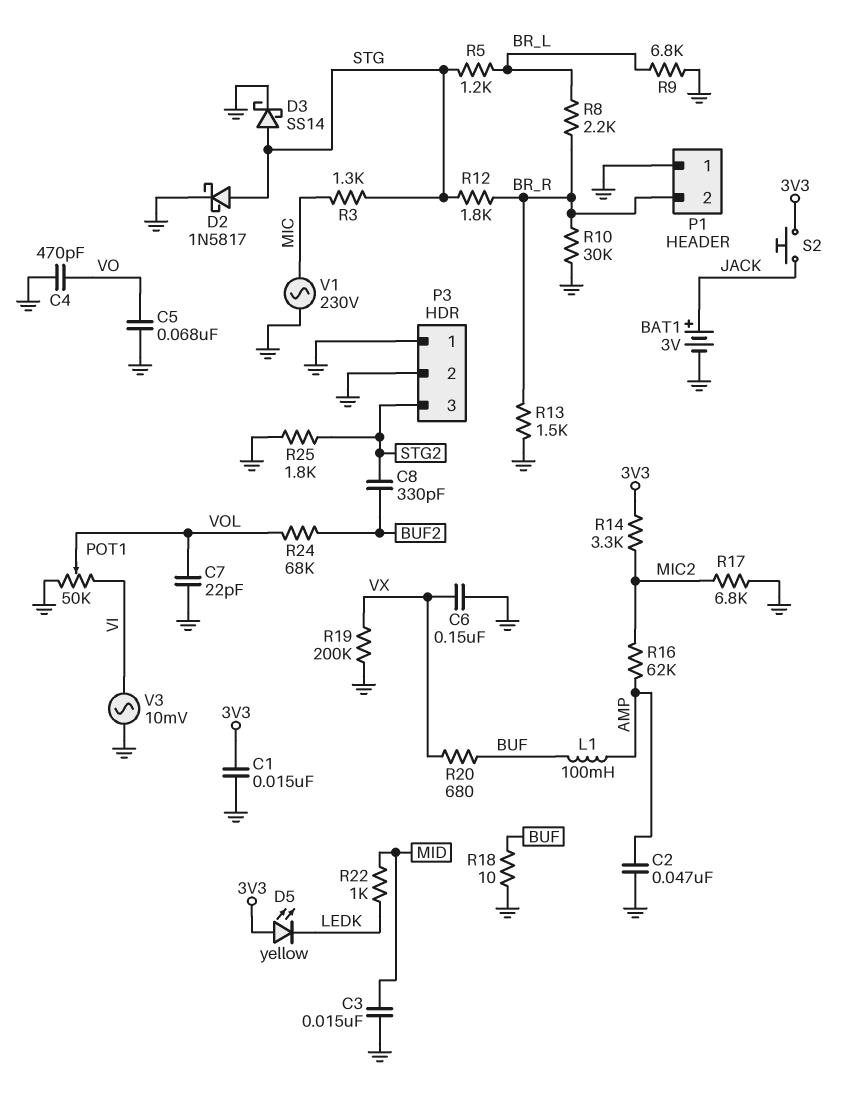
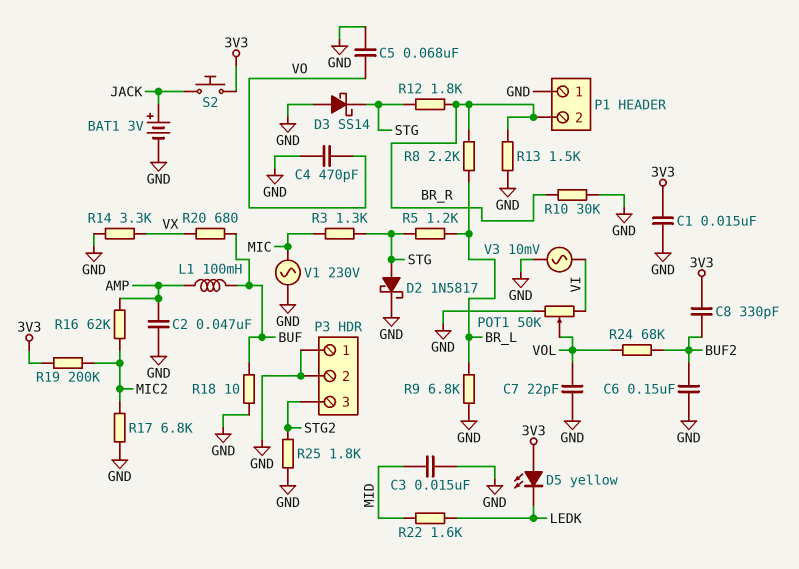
C6: 150nF (GND, VX) -> 150nF (BUF2, GND)
C8: 330pF (BUF2, STG2) -> 330pF (3V3, BUF2)
D3: schottky SS14 (A STG, K GND) -> schottky SS14 (A GND, K STG)
R14: 3.3k (3V3, MIC2) -> 3.3k (GND, VX)
R19: 200k (GND, VX) -> 200k (3V3, MIC2)
R22: 1k (LEDK, MID) -> 1.6k (LEDK, MID)

